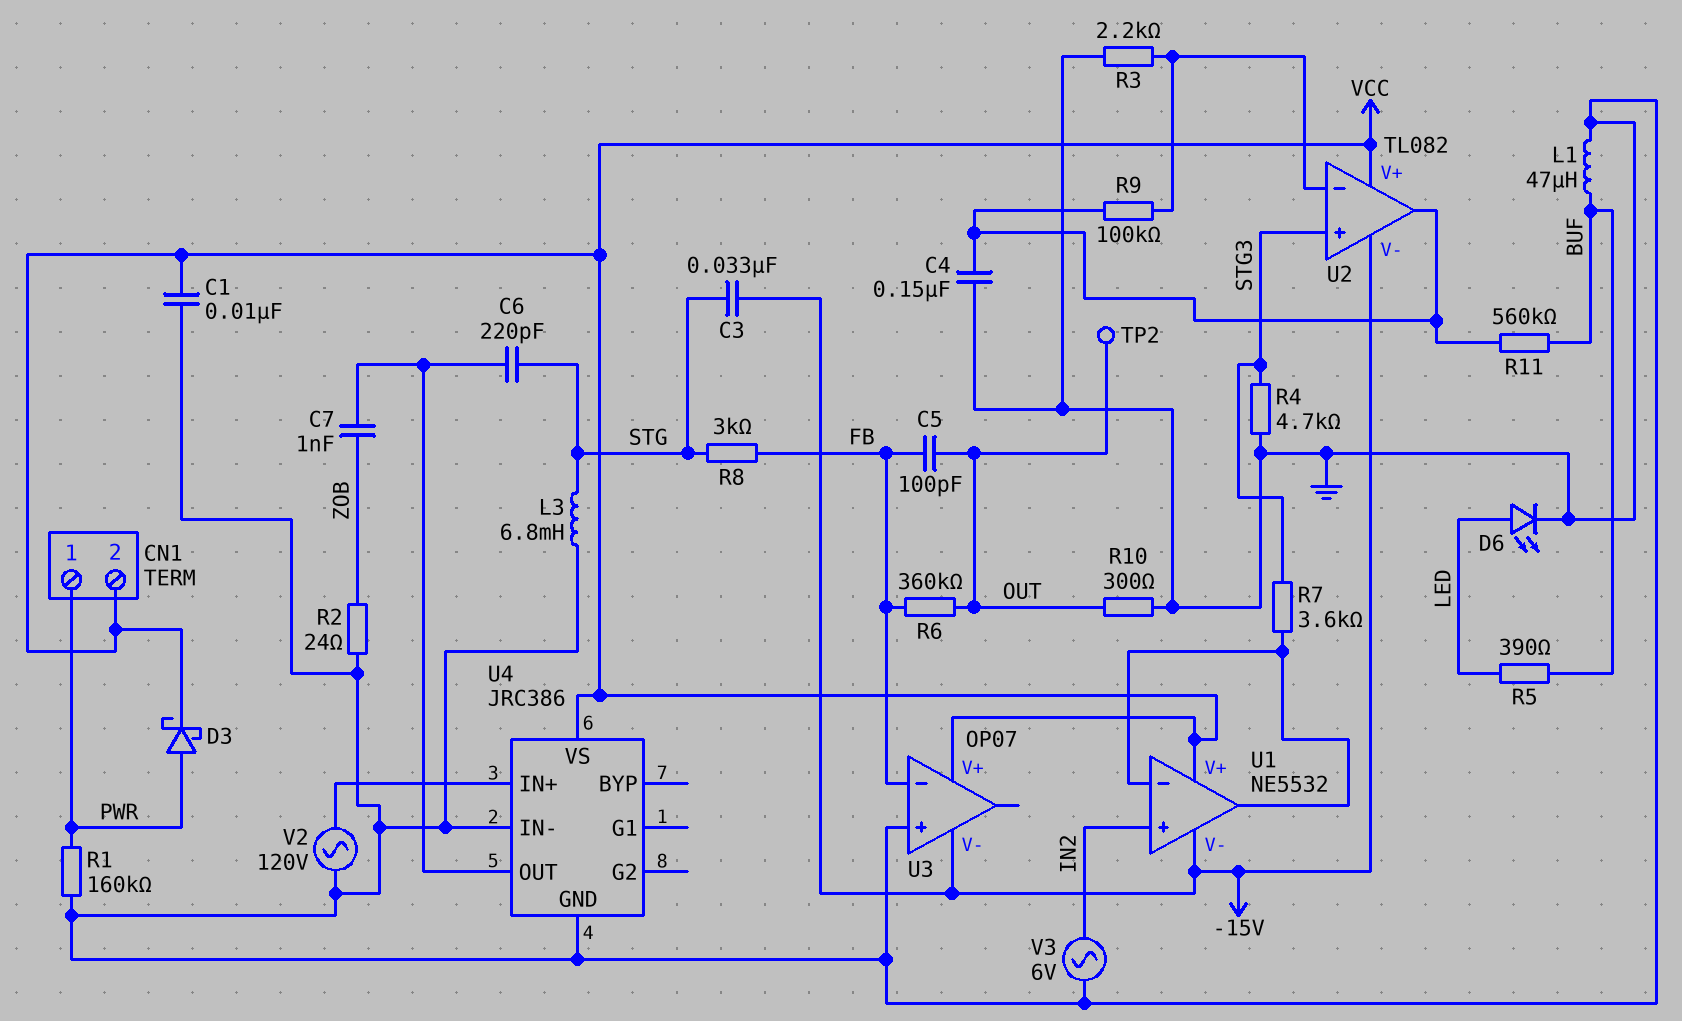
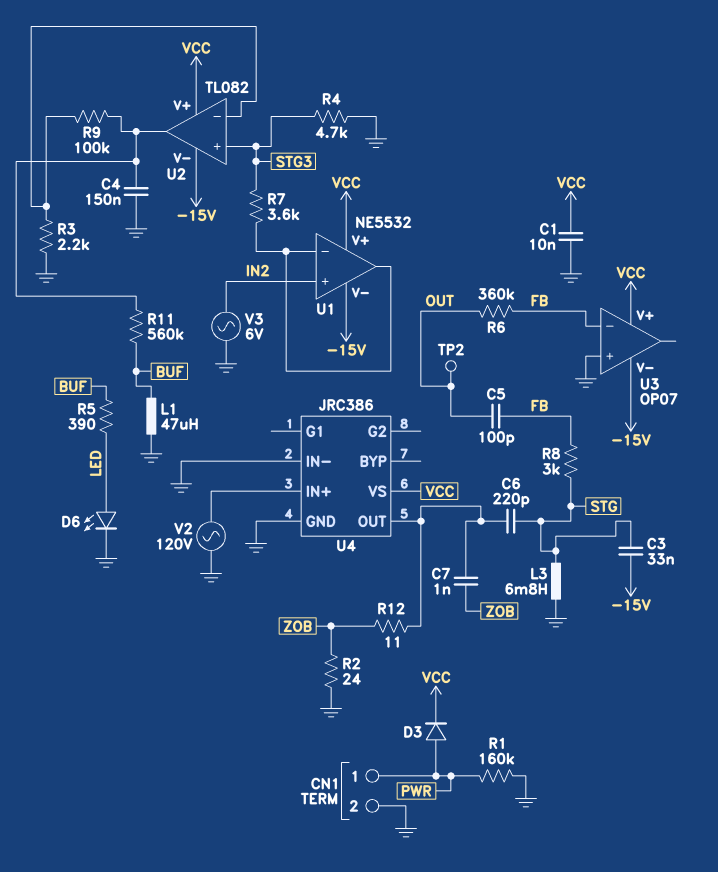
CN1 pin 2: VCC -> GND
D3: schottky (A PWR, K VCC) -> diode (A PWR, K VCC)
R10: 300 (GND, OUT) -> none
R12: none -> 11 (U4/OUT, ZOB)

